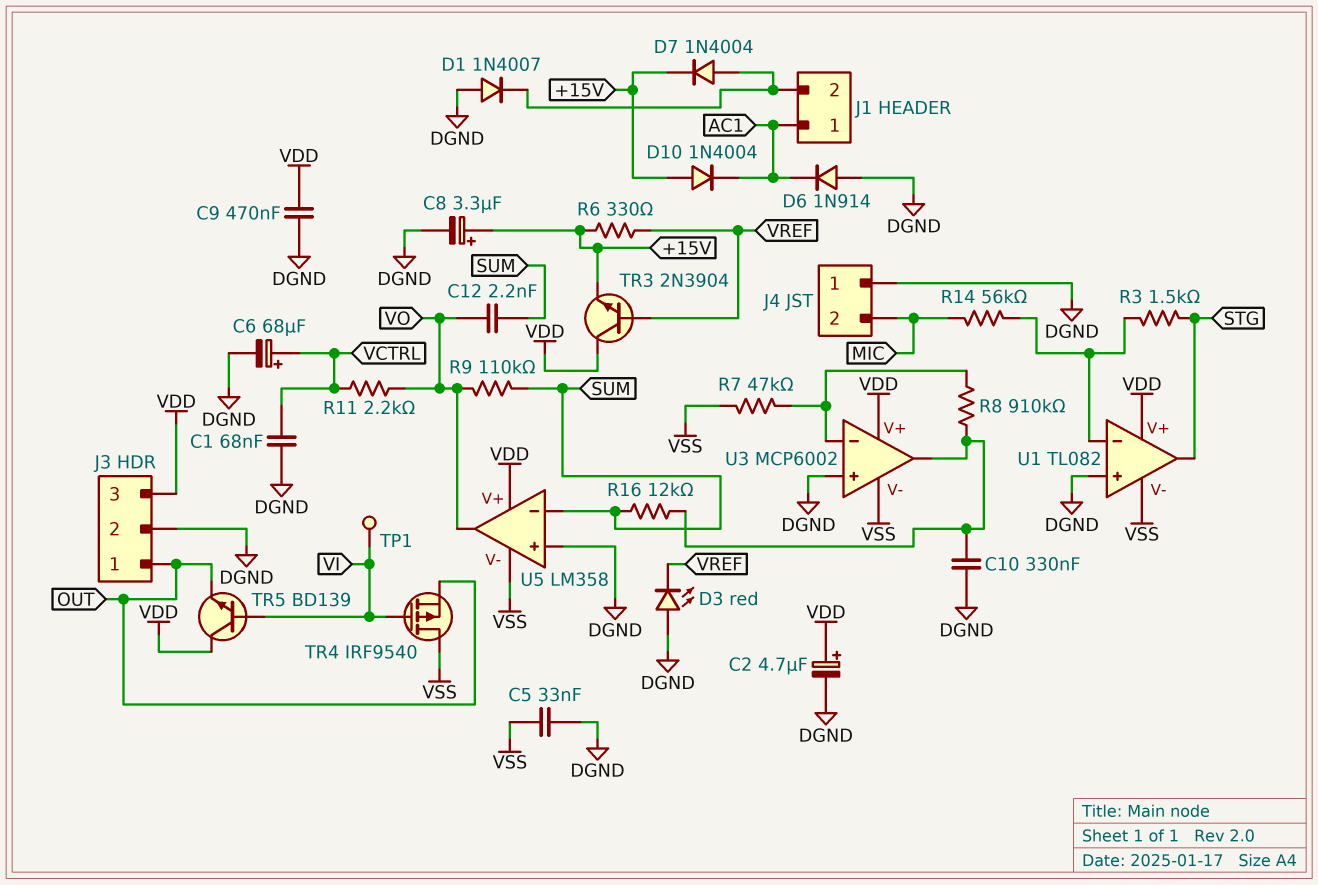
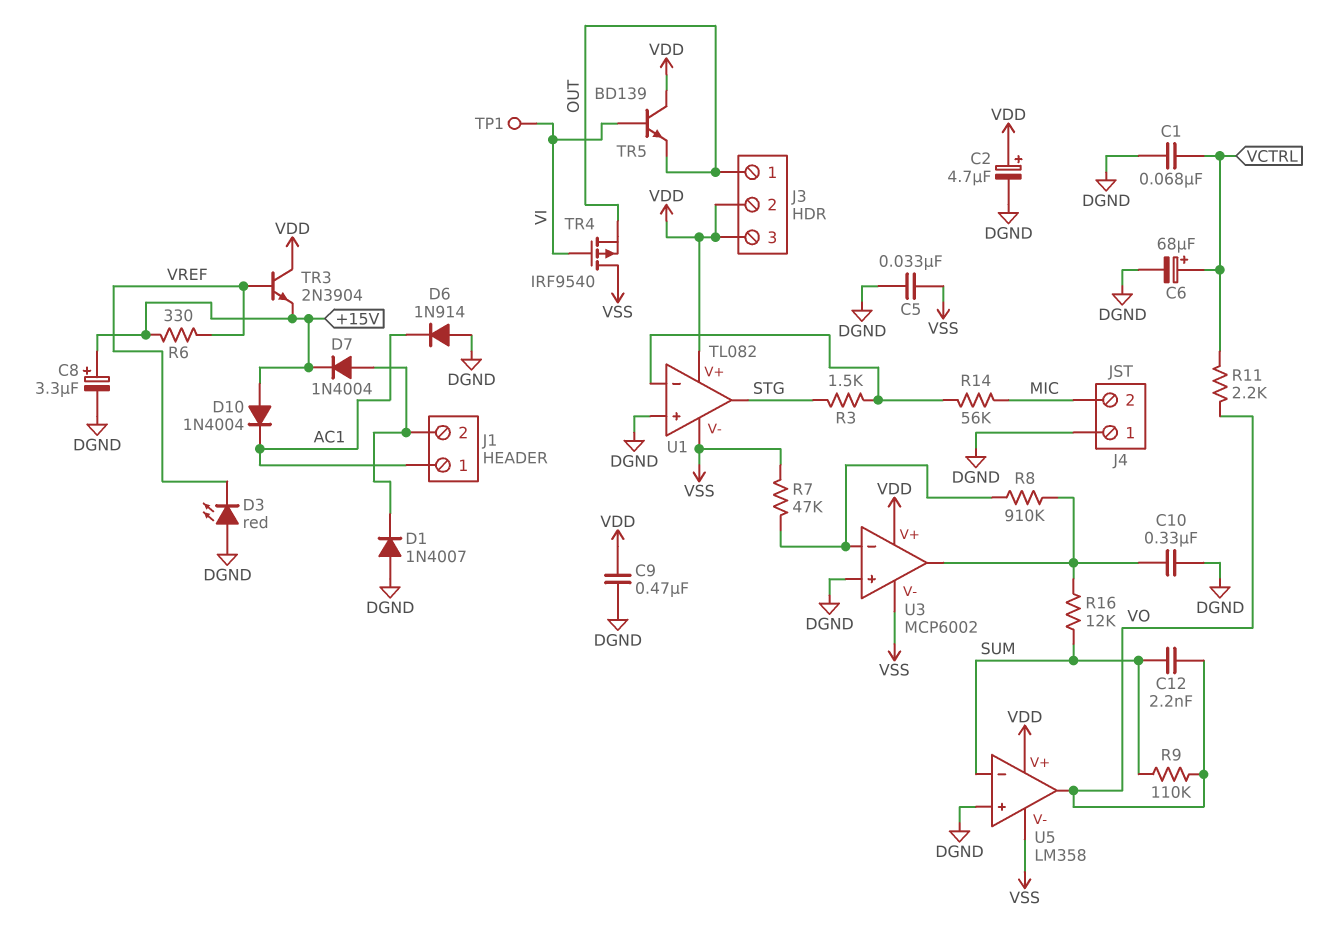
J3 pin 2: DGND -> VDD

